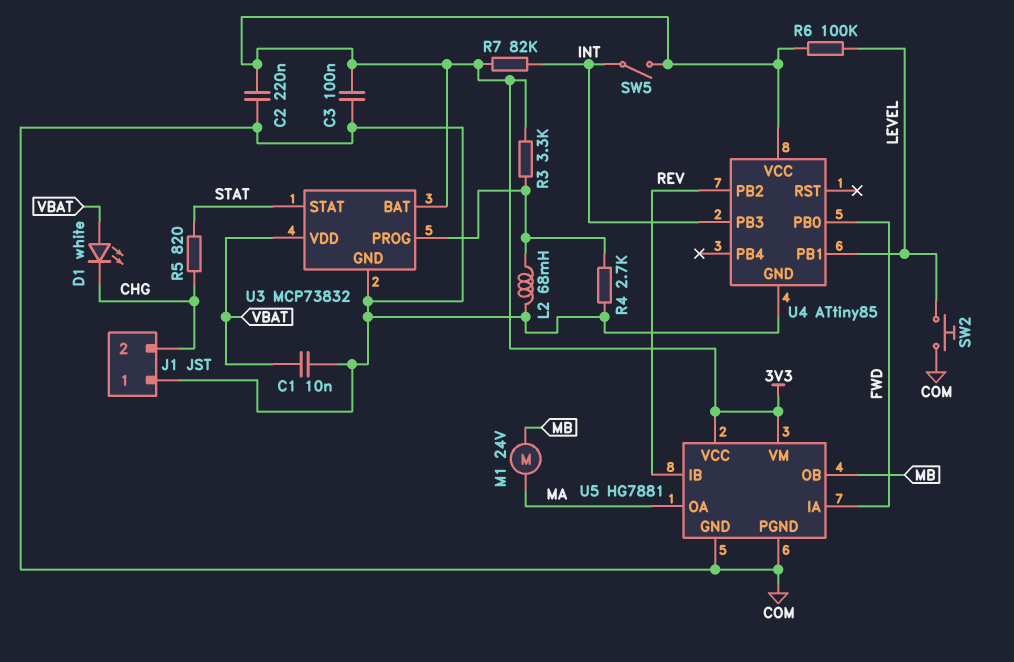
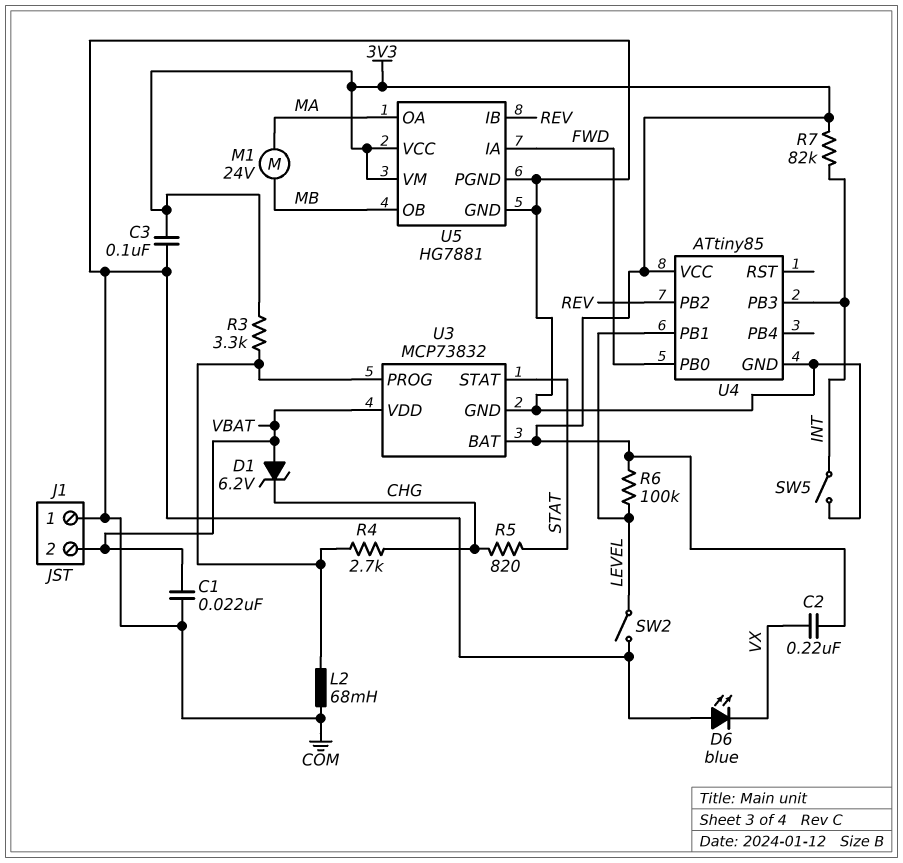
C1: 10nF (COM, VBAT) -> 22nF (COM, VBAT)
C2: 220nF (3V3, COM) -> 220nF (3V3, VX)
D1: LED white (A VBAT, K CHG) -> zener 6.2V (A VBAT, K CHG)
D6: none -> LED blue (A COM, K VX)
J1 pin 2: CHG -> VBAT
R4: 2.7k (COM, U3/PROG) -> 2.7k (CHG, U3/PROG)
SW2: button (COM, LEVEL) -> switch (COM, LEVEL)
SW5: switch (3V3, INT) -> switch (COM, INT)

